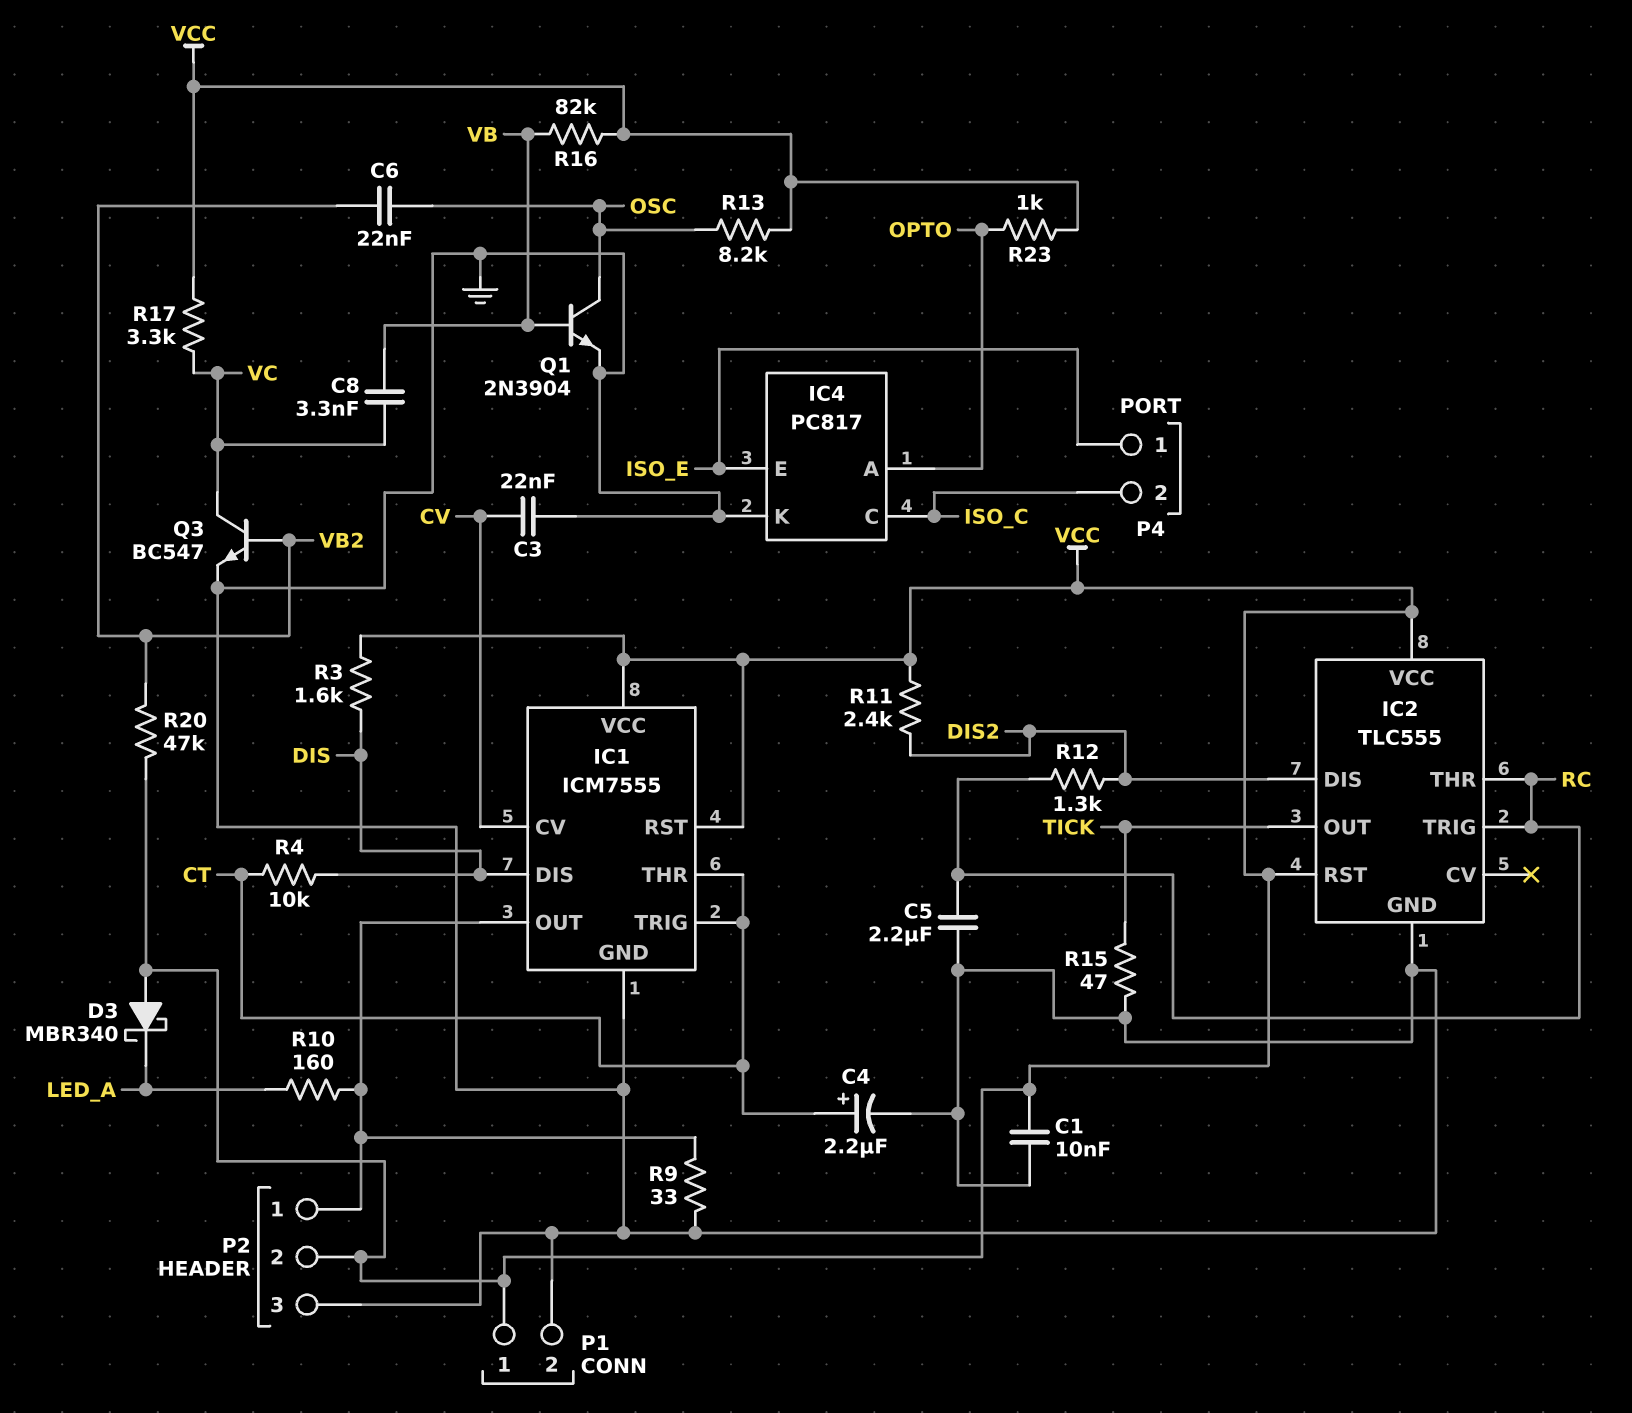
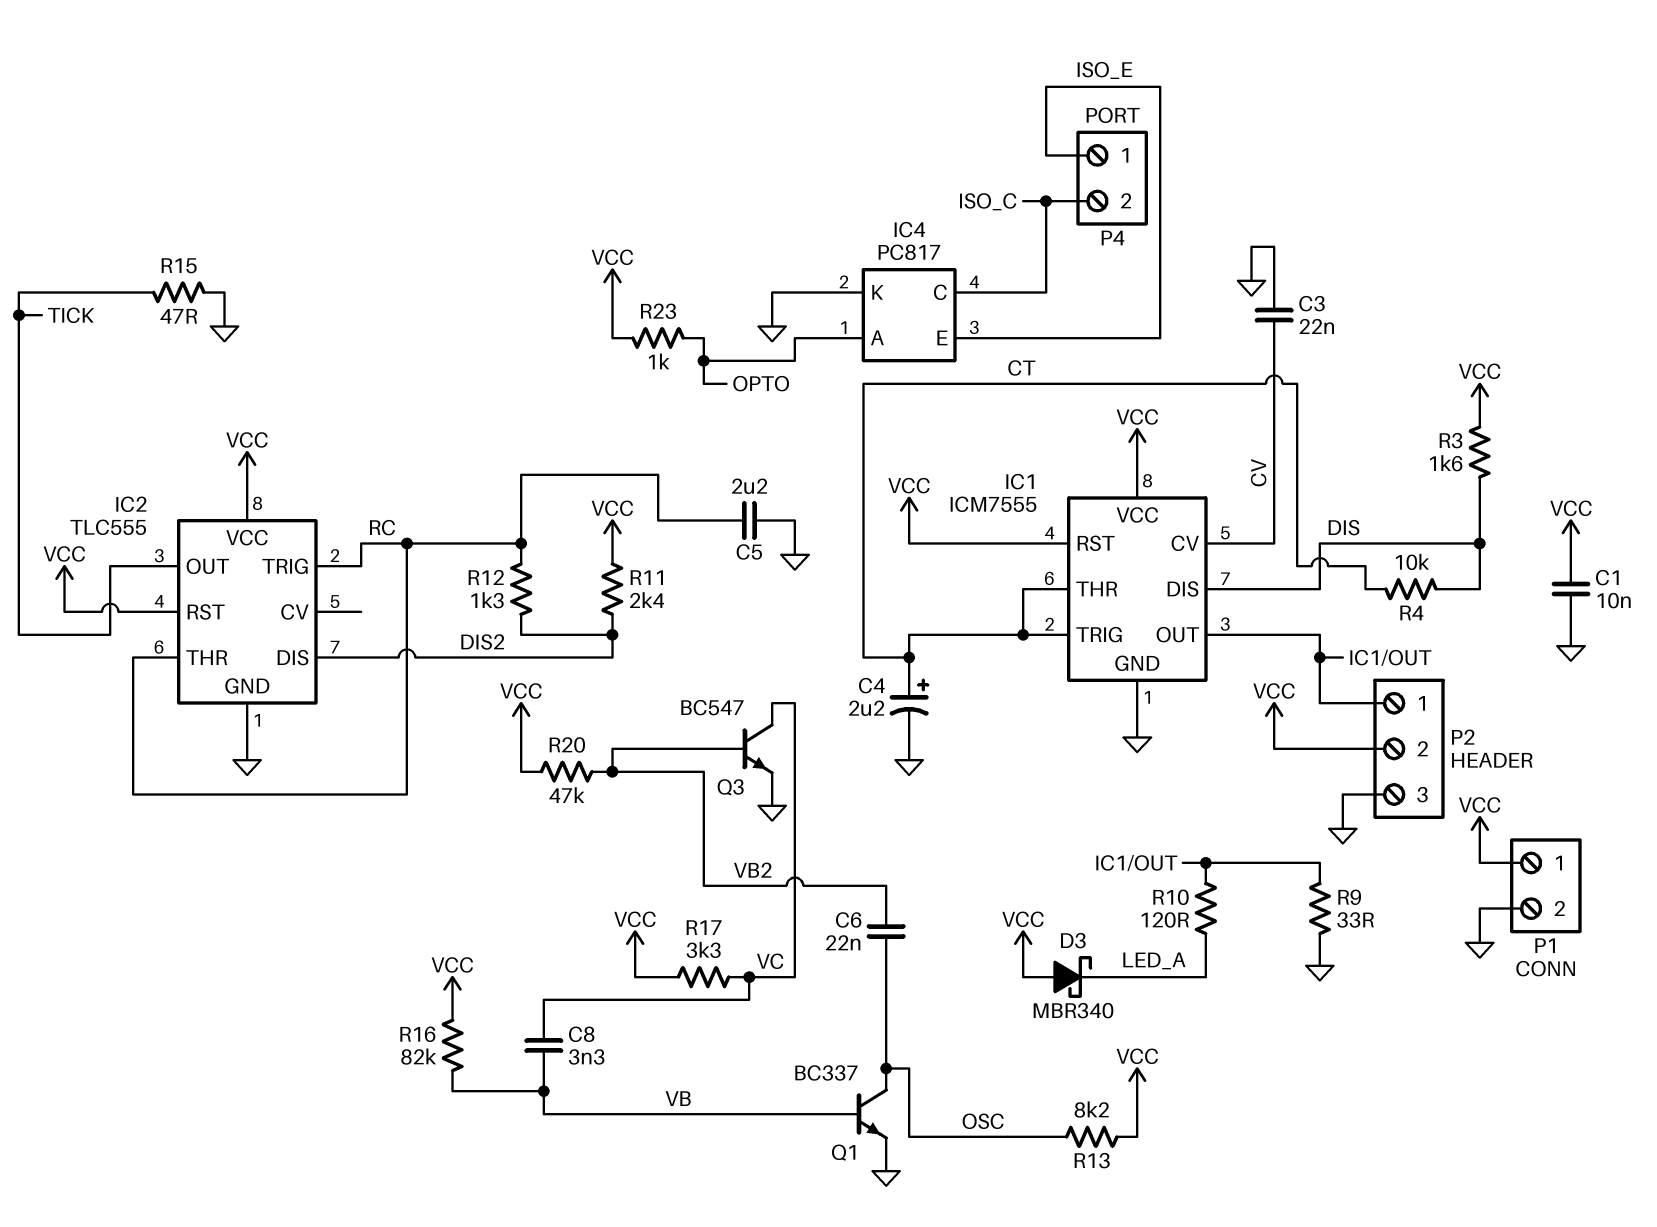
Q1: NPN 2N3904 (B VB, C OSC, E GND) -> NPN BC337 (B VB, C OSC, E GND)
R10: 160 (IC1/OUT, LED_A) -> 120 (IC1/OUT, LED_A)

